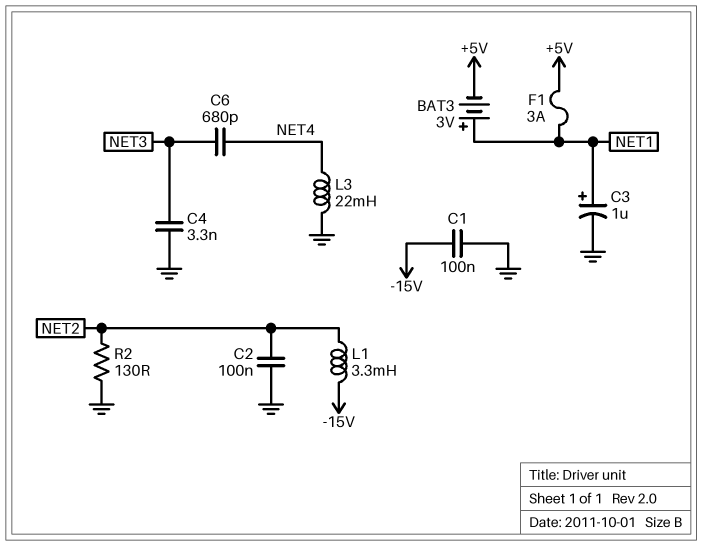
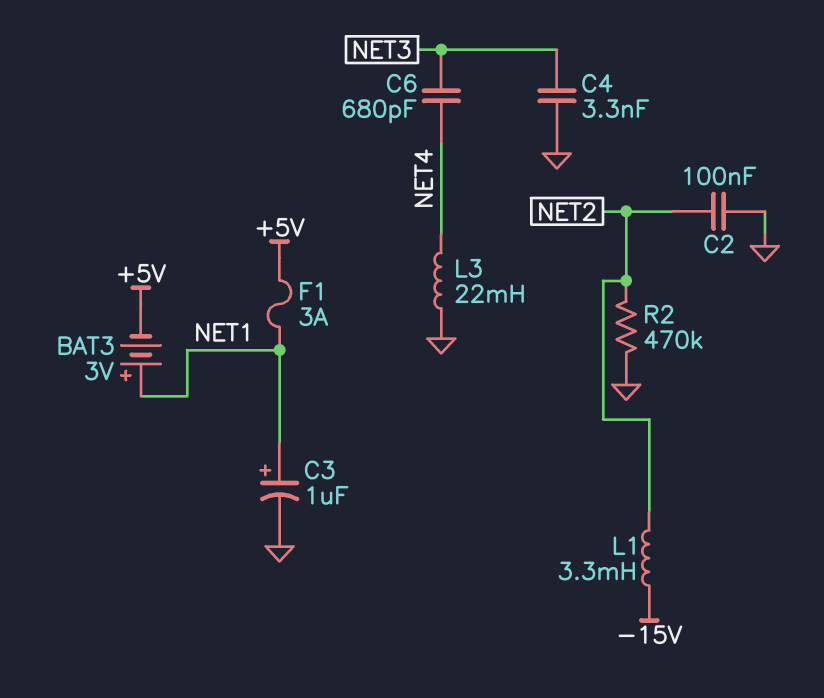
C1: 100nF (-15V, GND) -> none
R2: 130 (GND, NET2) -> 470k (GND, NET2)

